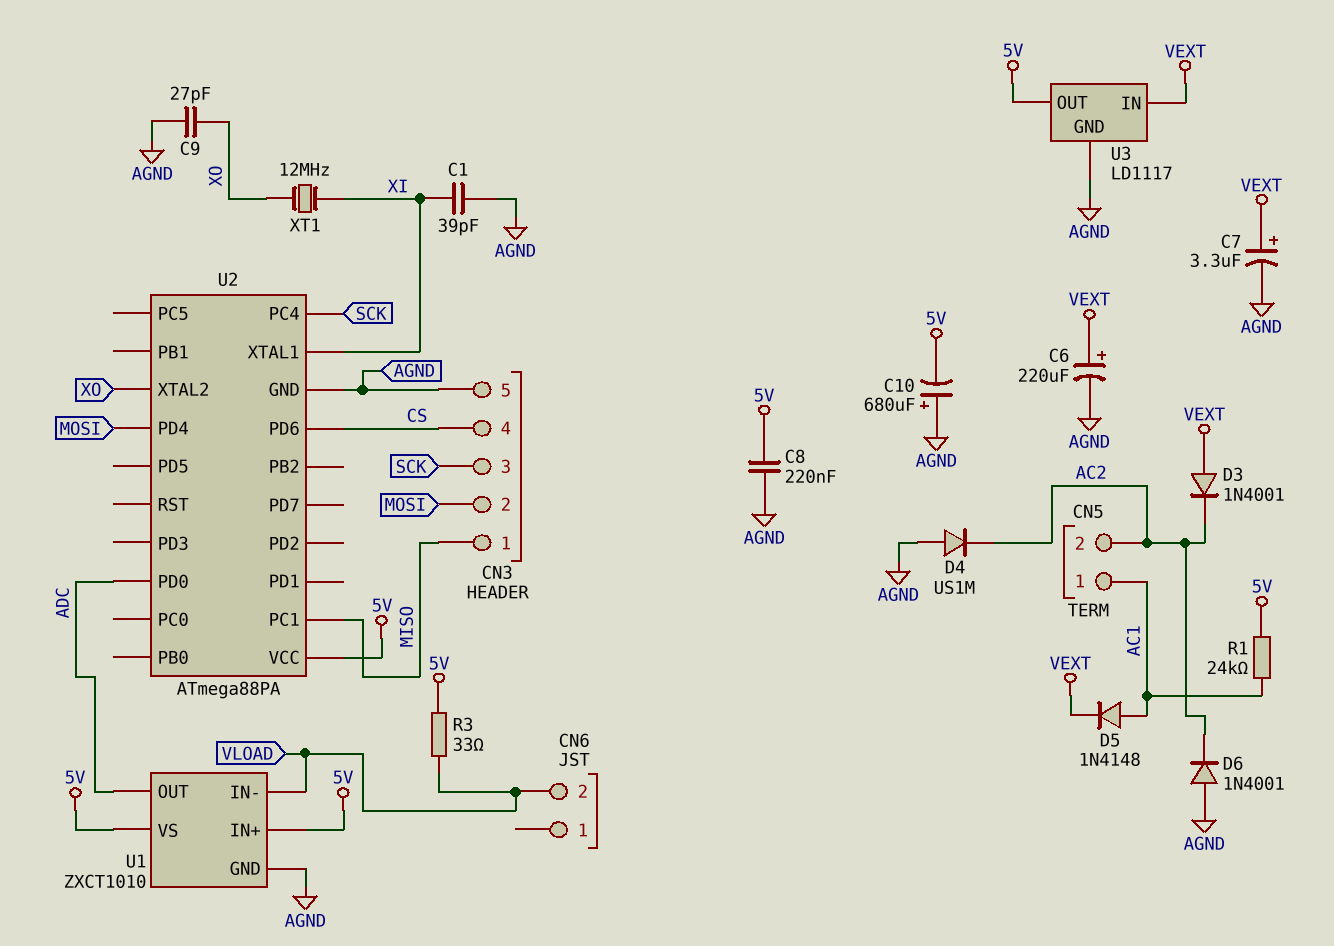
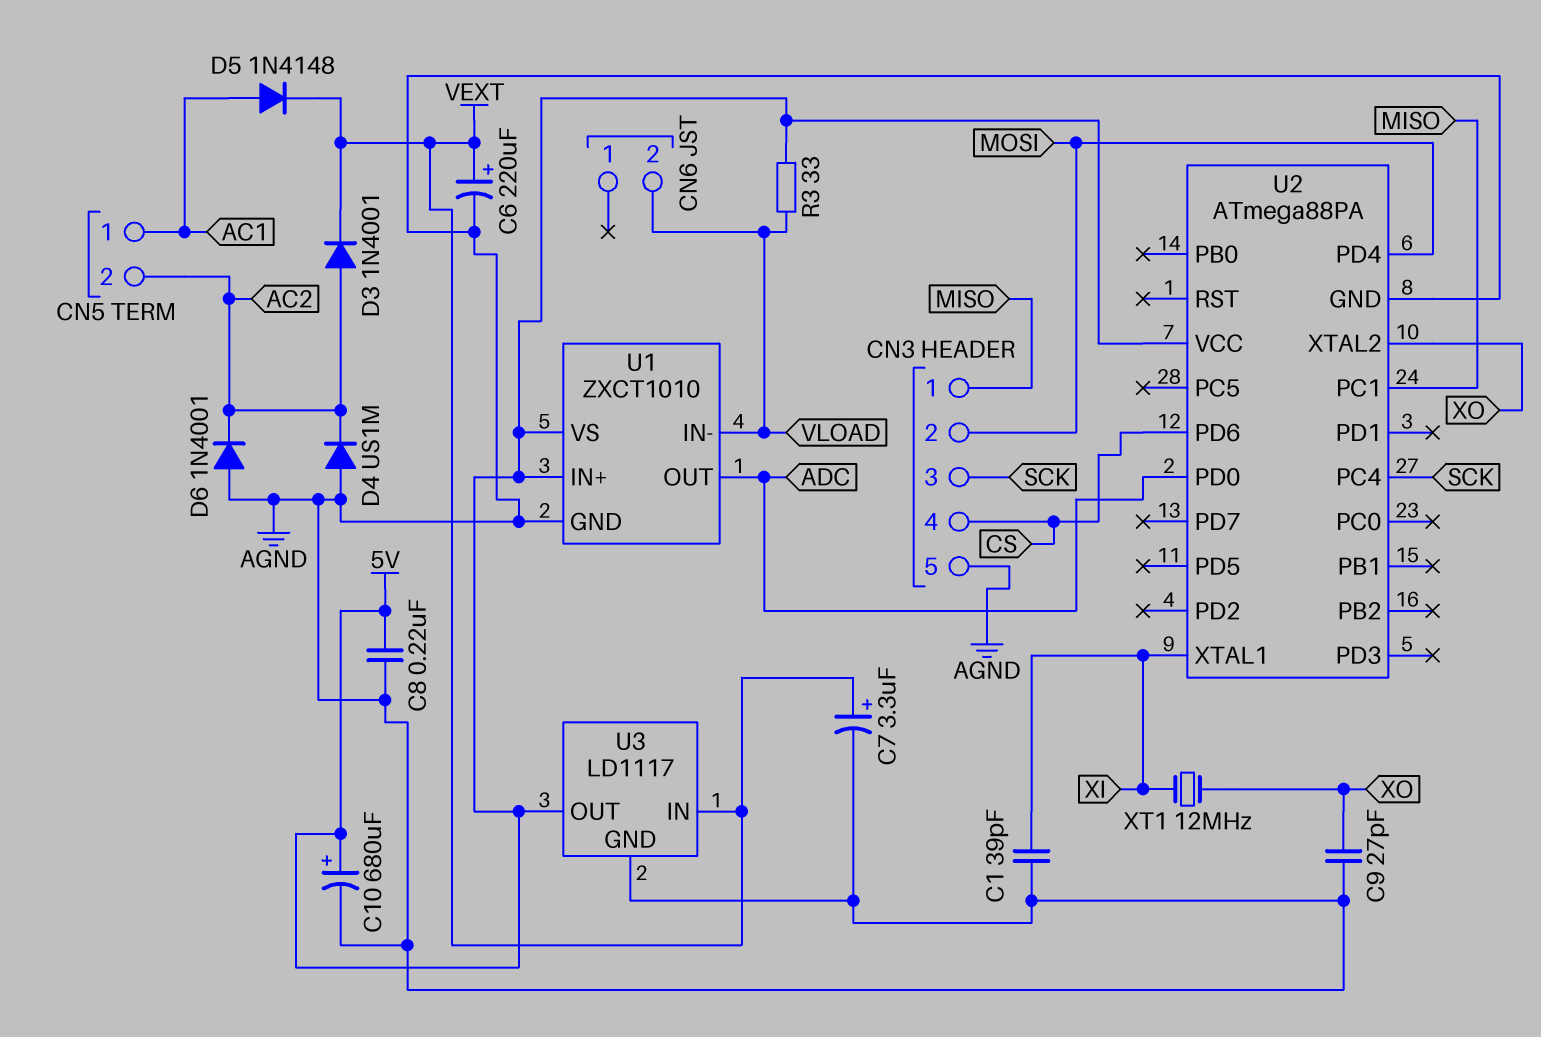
C10: 680uF (plus AGND, minus 5V) -> 680uF (plus 5V, minus AGND)
D3: diode 1N4001 (A VEXT, K AC2) -> diode 1N4001 (A AC2, K VEXT)
R1: 24k (5V, AC1) -> none

